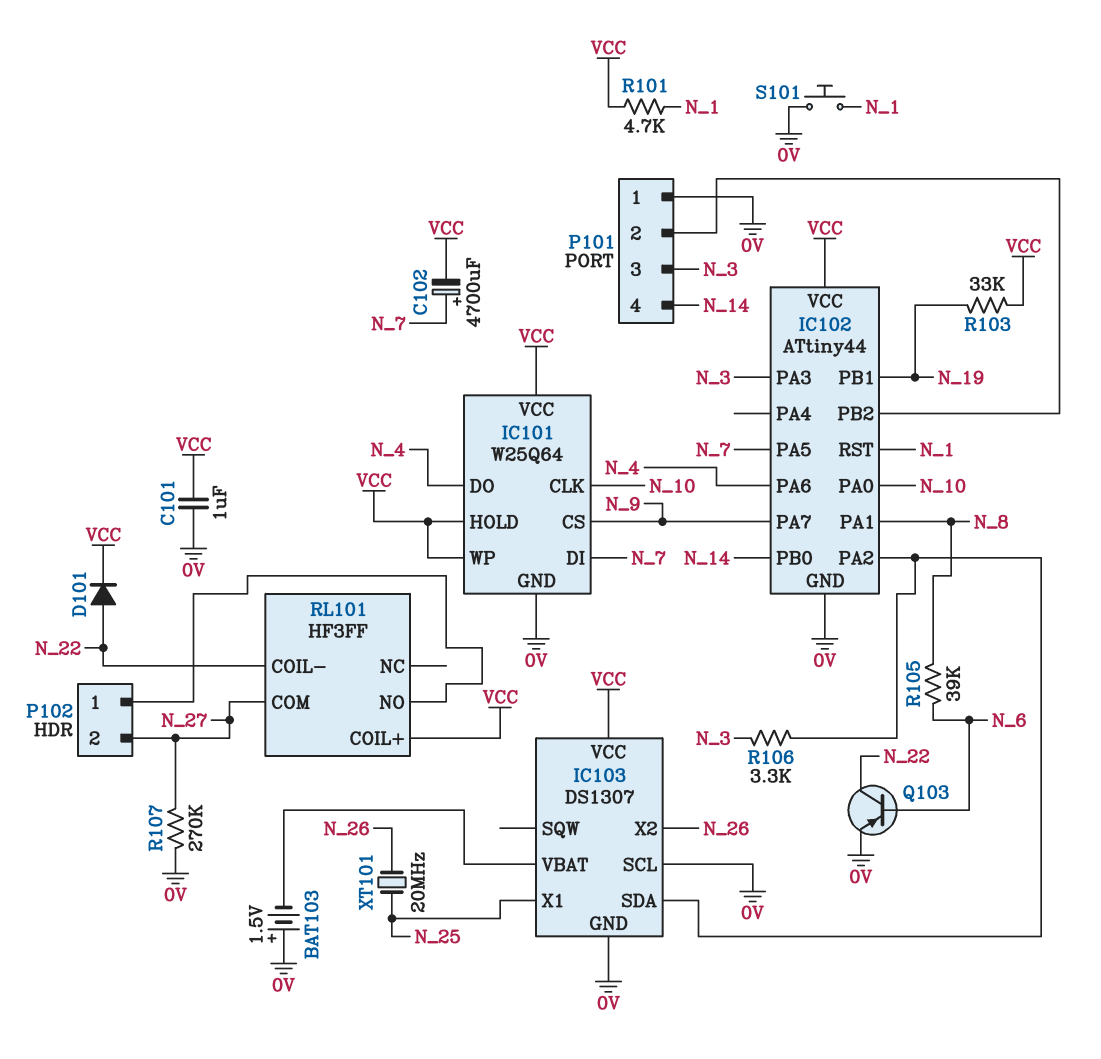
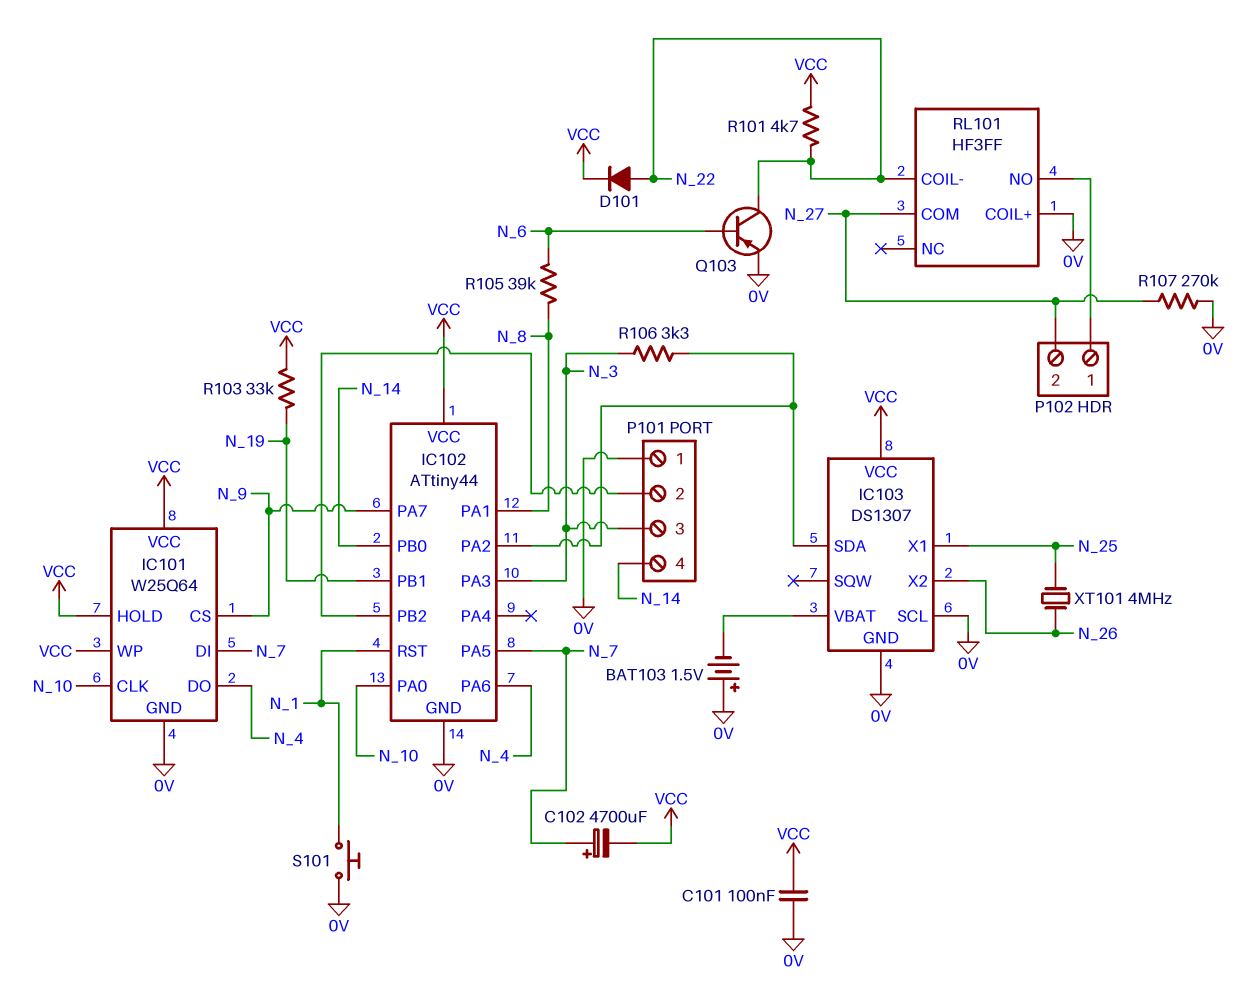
C101: 1uF (0V, VCC) -> 100nF (0V, VCC)
R101: 4.7k (N_1, VCC) -> 4.7k (N_22, VCC)
RL101 pin COIL+: VCC -> 0V
XT101: 20MHz (N_25, N_26) -> 4MHz (N_25, N_26)

